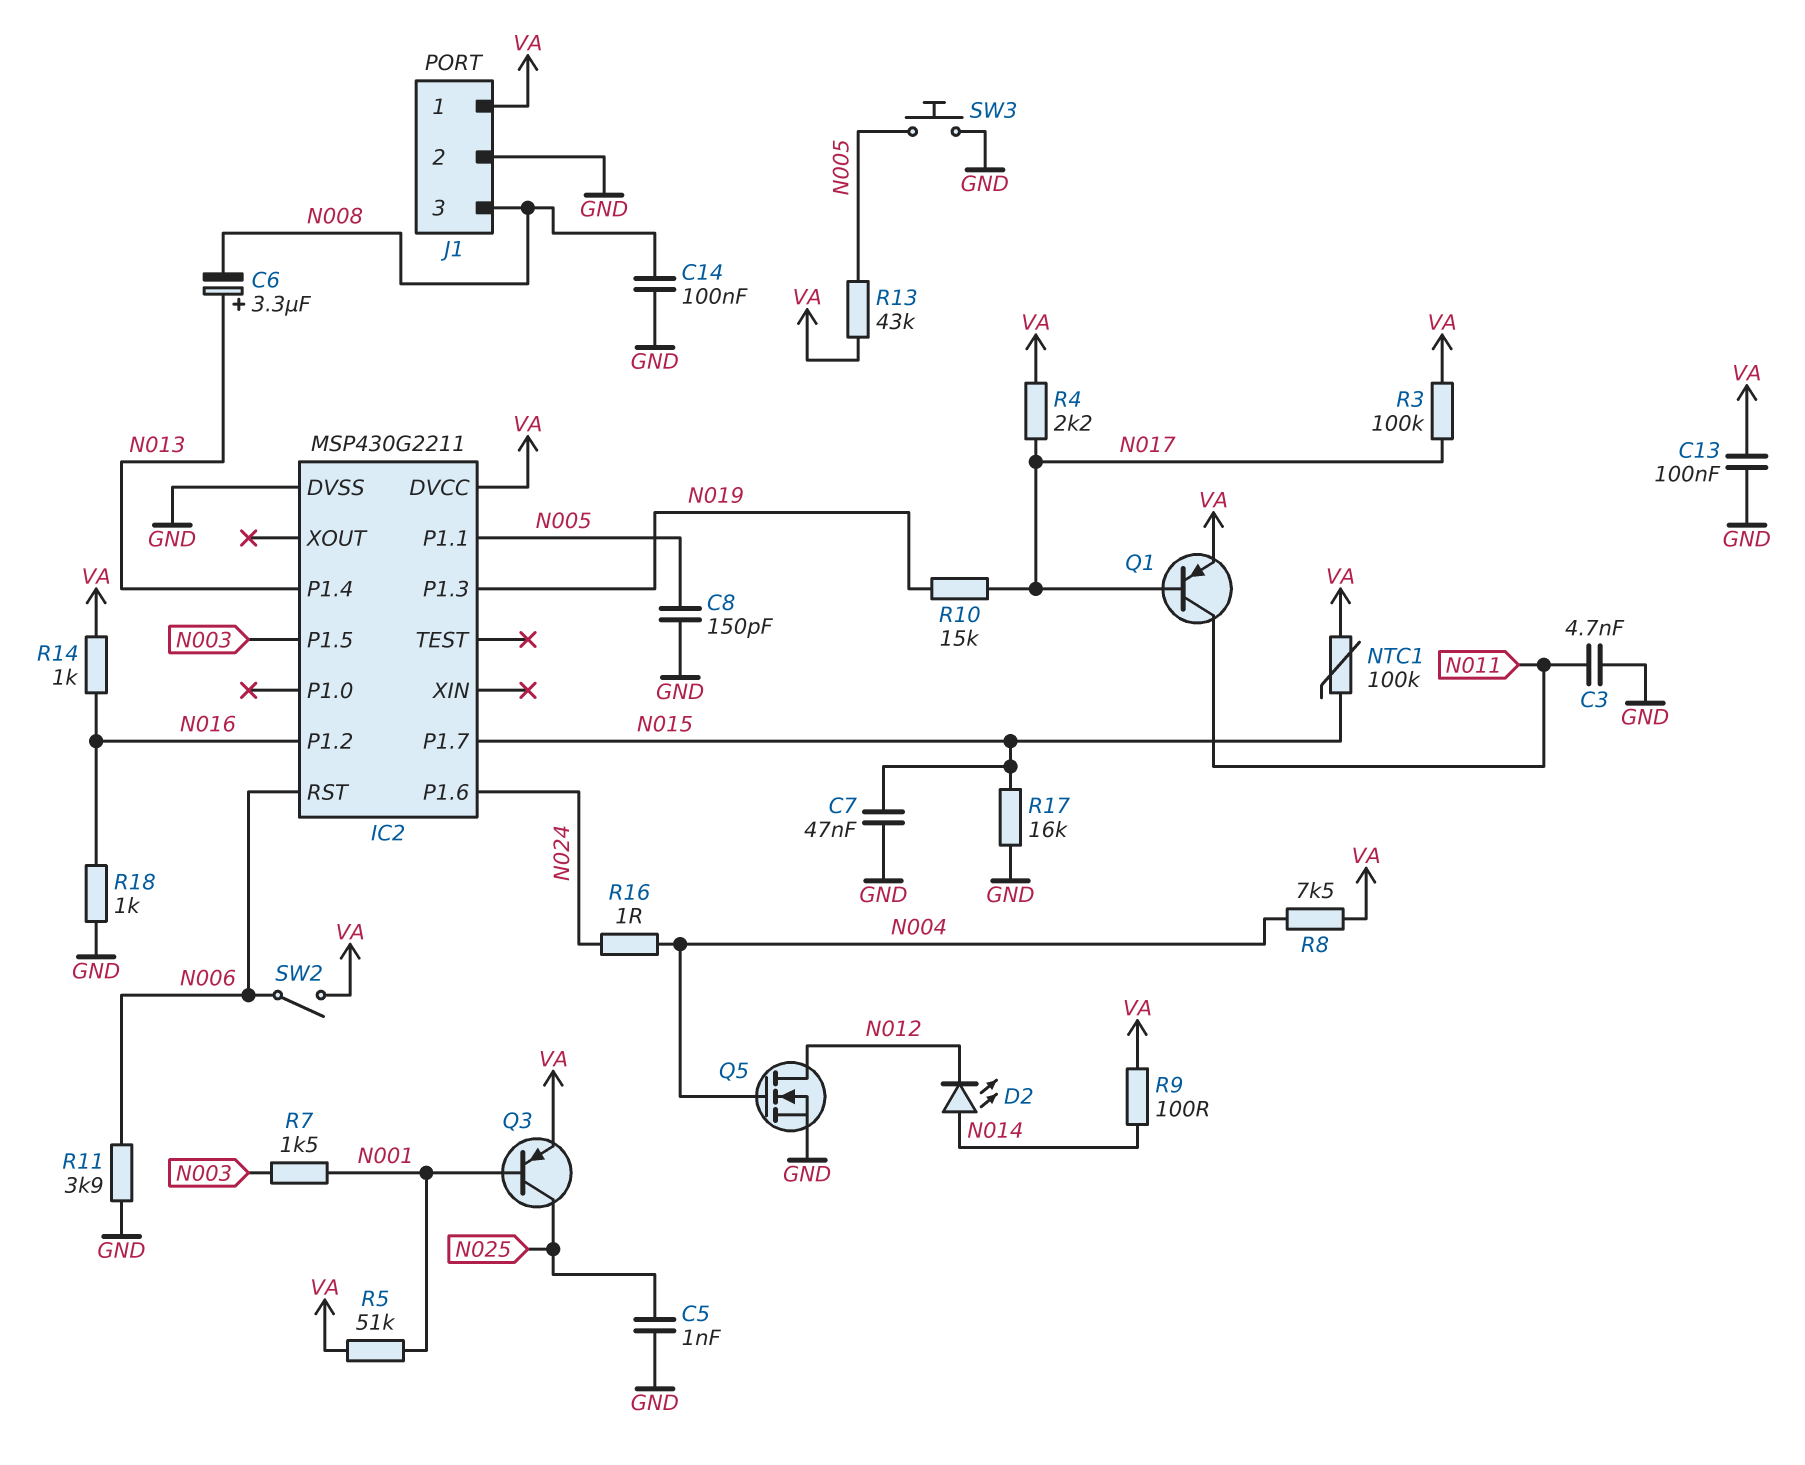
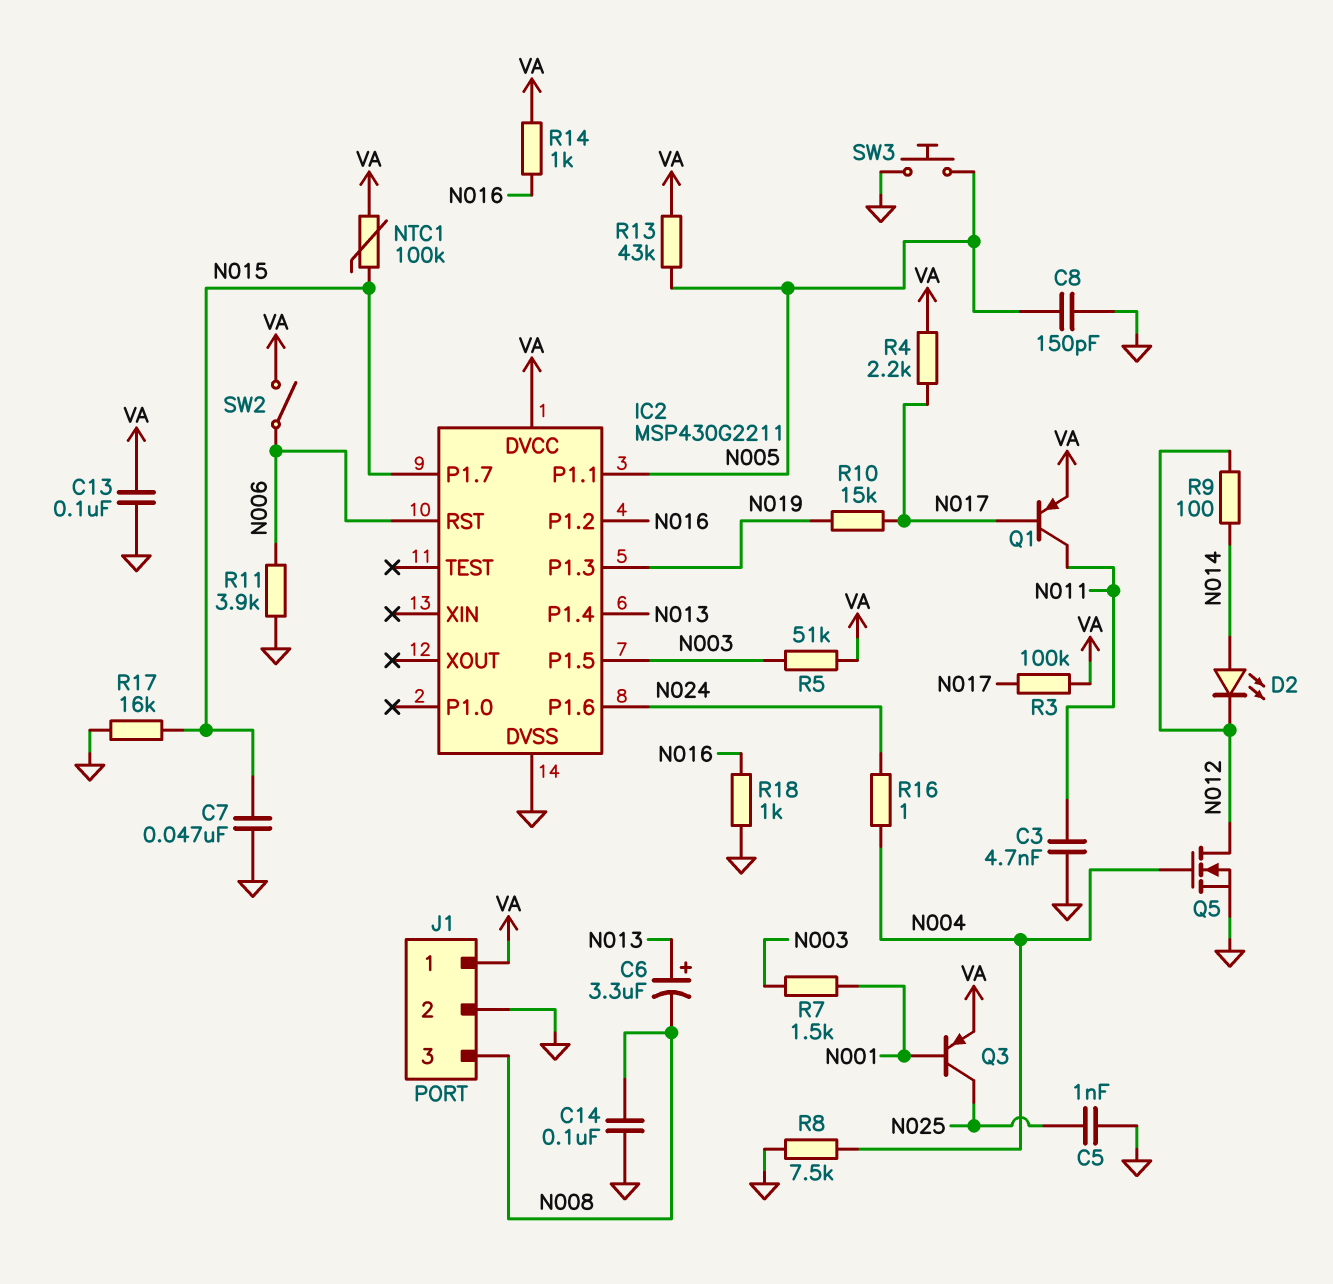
R5: 51k (N001, VA) -> 51k (N003, VA)
R8: 7.5k (N004, VA) -> 7.5k (GND, N004)
R9: 100 (N014, VA) -> 100 (N012, N014)

